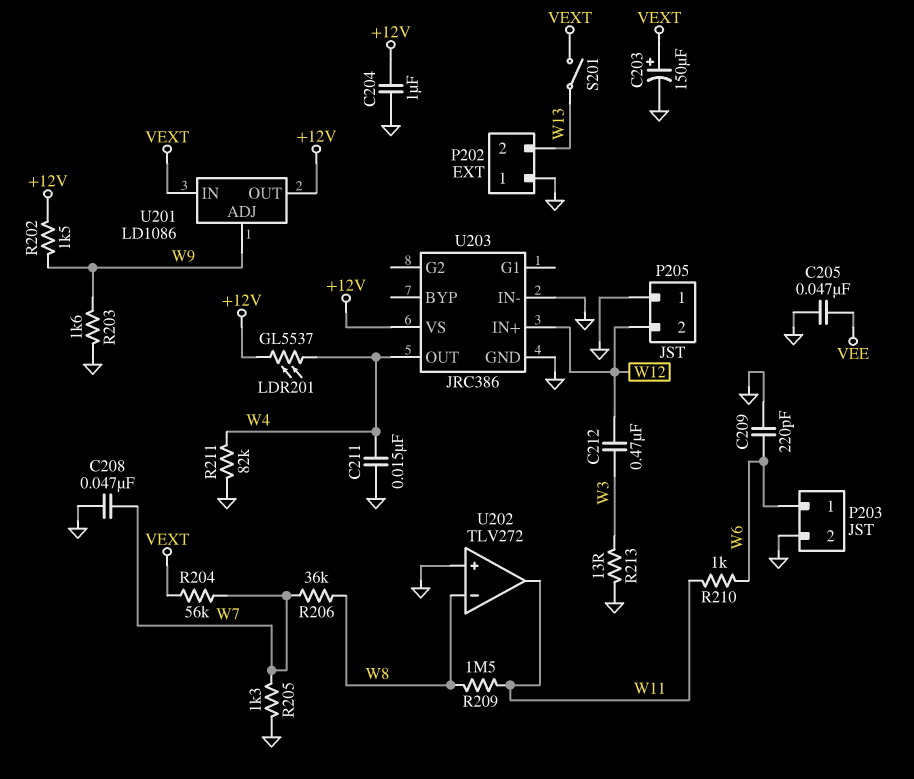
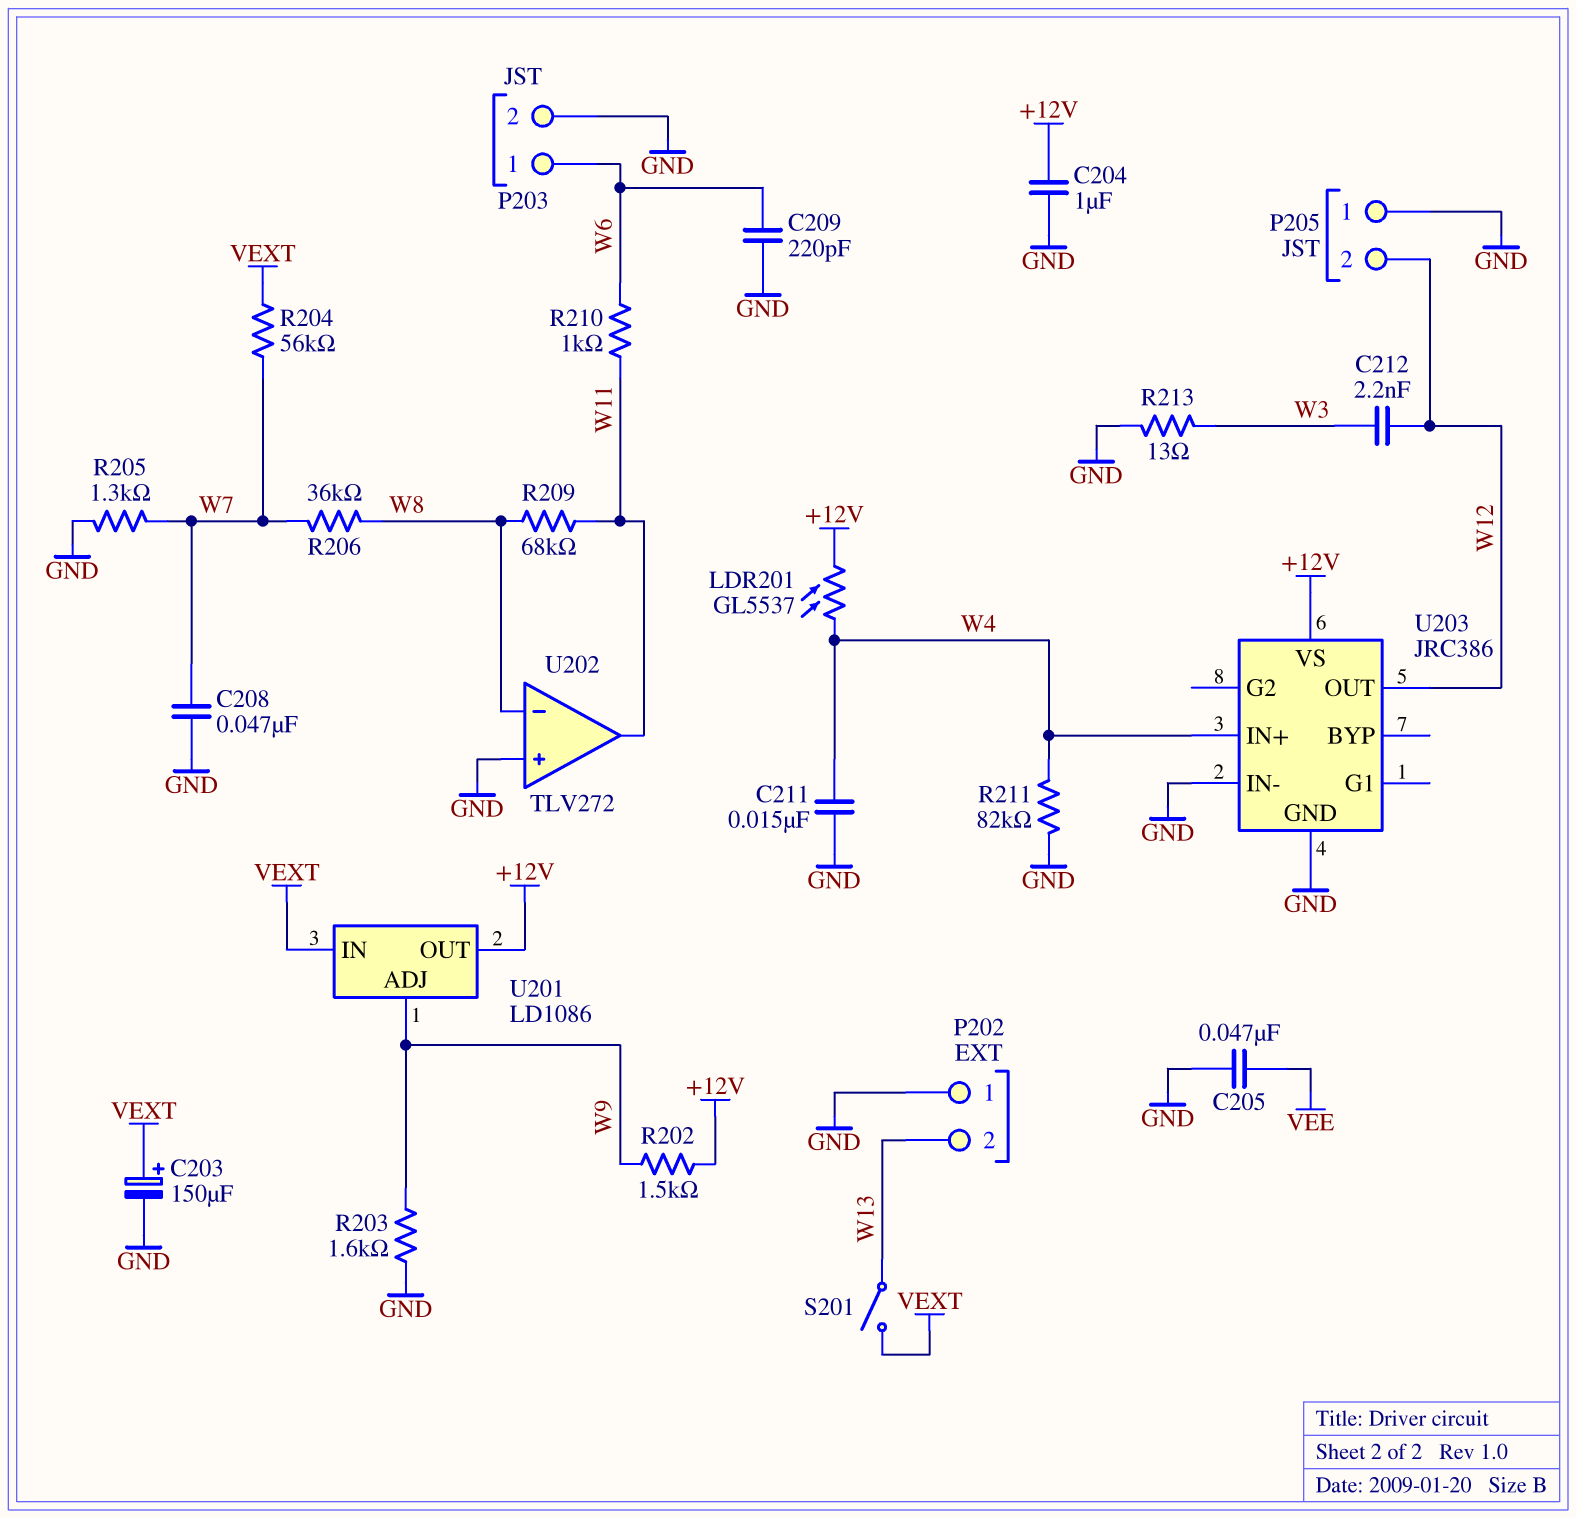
C212: 470nF (W3, W12) -> 2.2nF (W3, W12)
R209: 1.5M (W8, W11) -> 68k (W8, W11)
U203 pin IN+: W12 -> W4
U203 pin OUT: W4 -> W12

